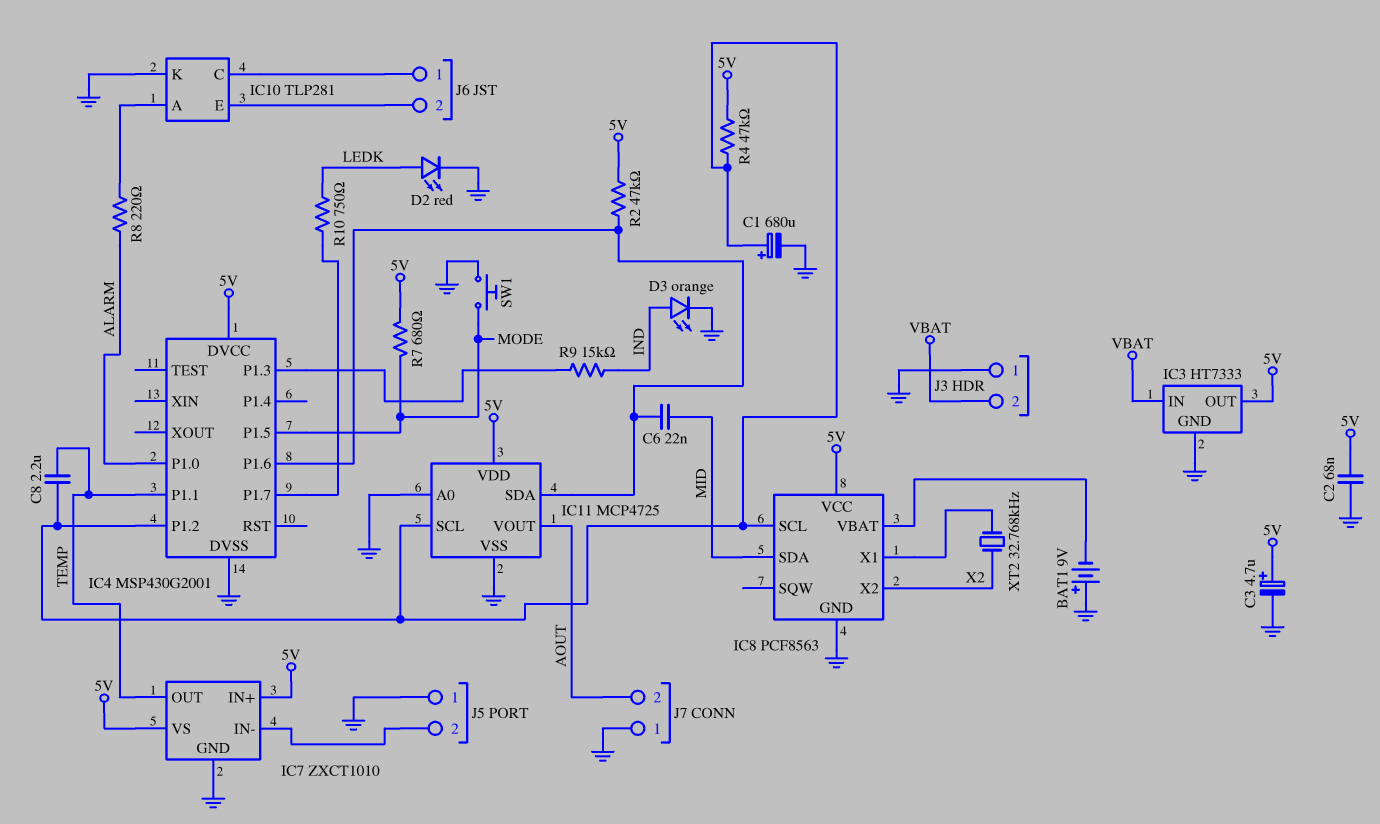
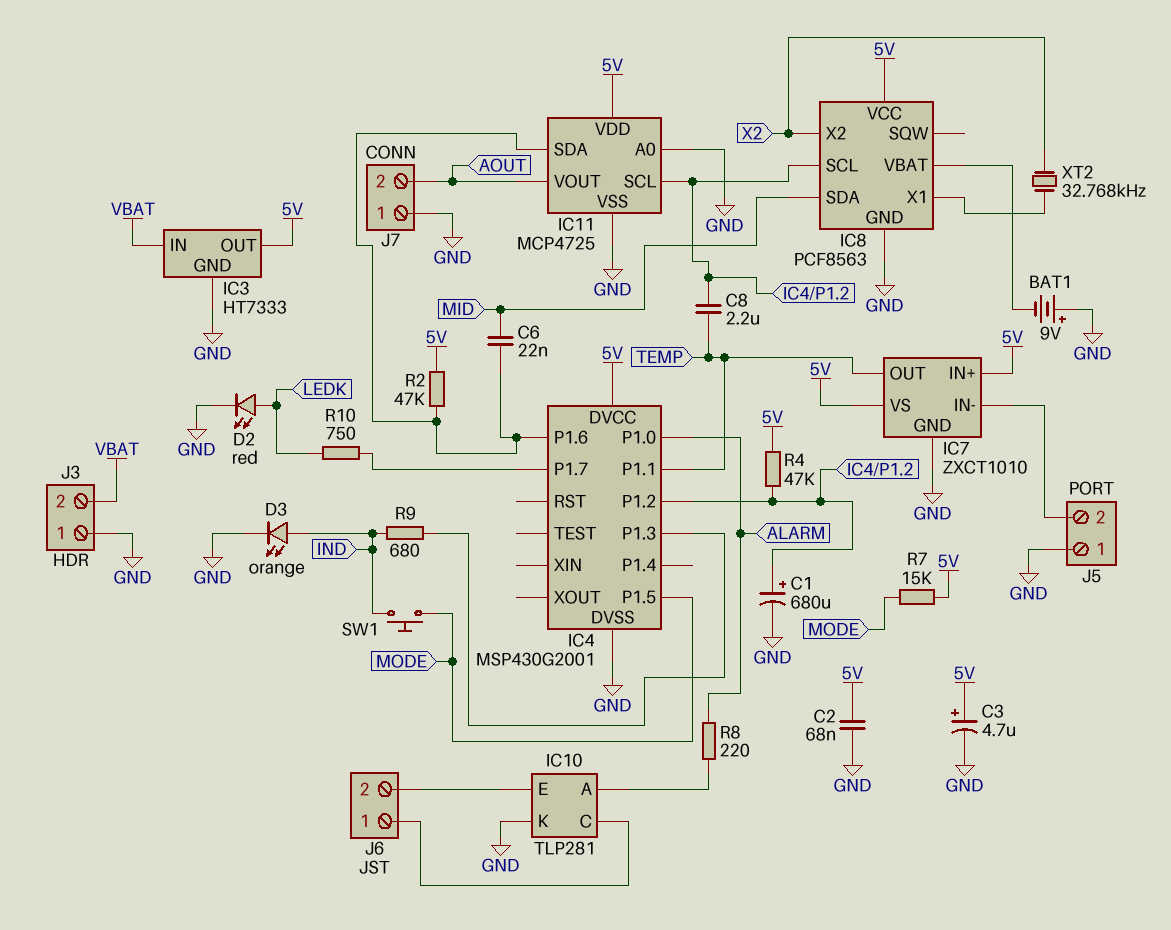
R7: 680 (5V, MODE) -> 15k (5V, MODE)
R9: 15k (IC4/P1.3, IND) -> 680 (IC4/P1.3, IND)
SW1: button (GND, MODE) -> button (IND, MODE)

